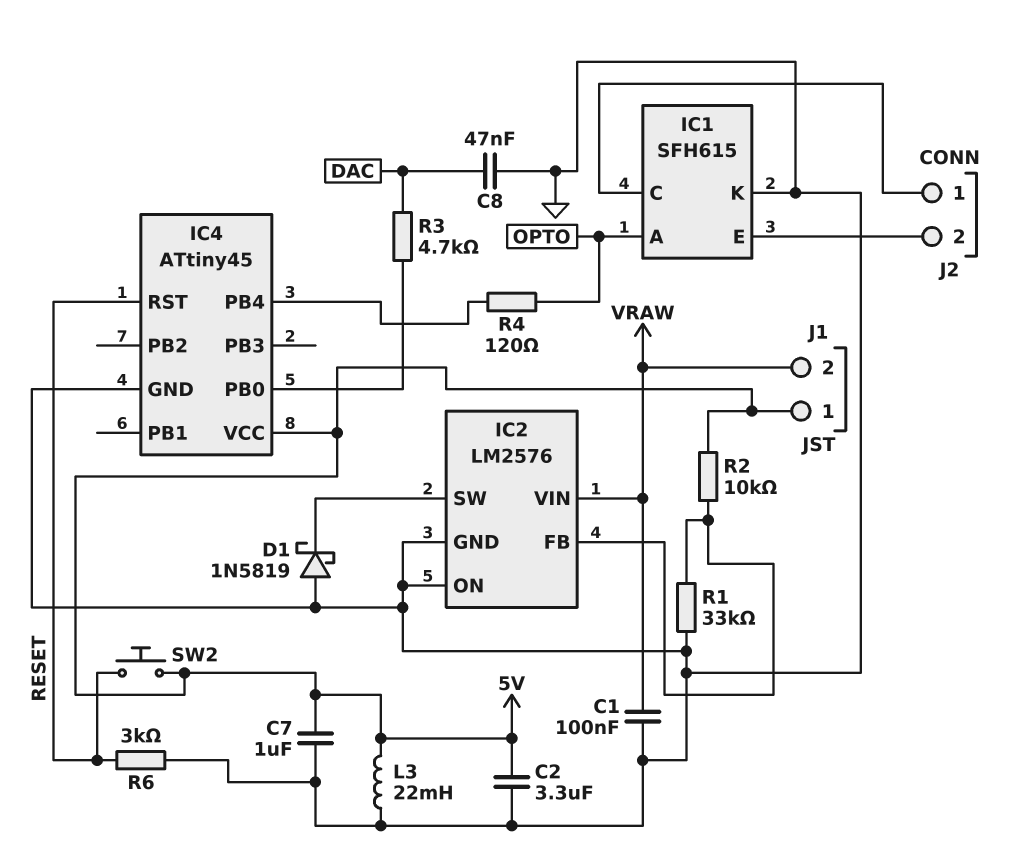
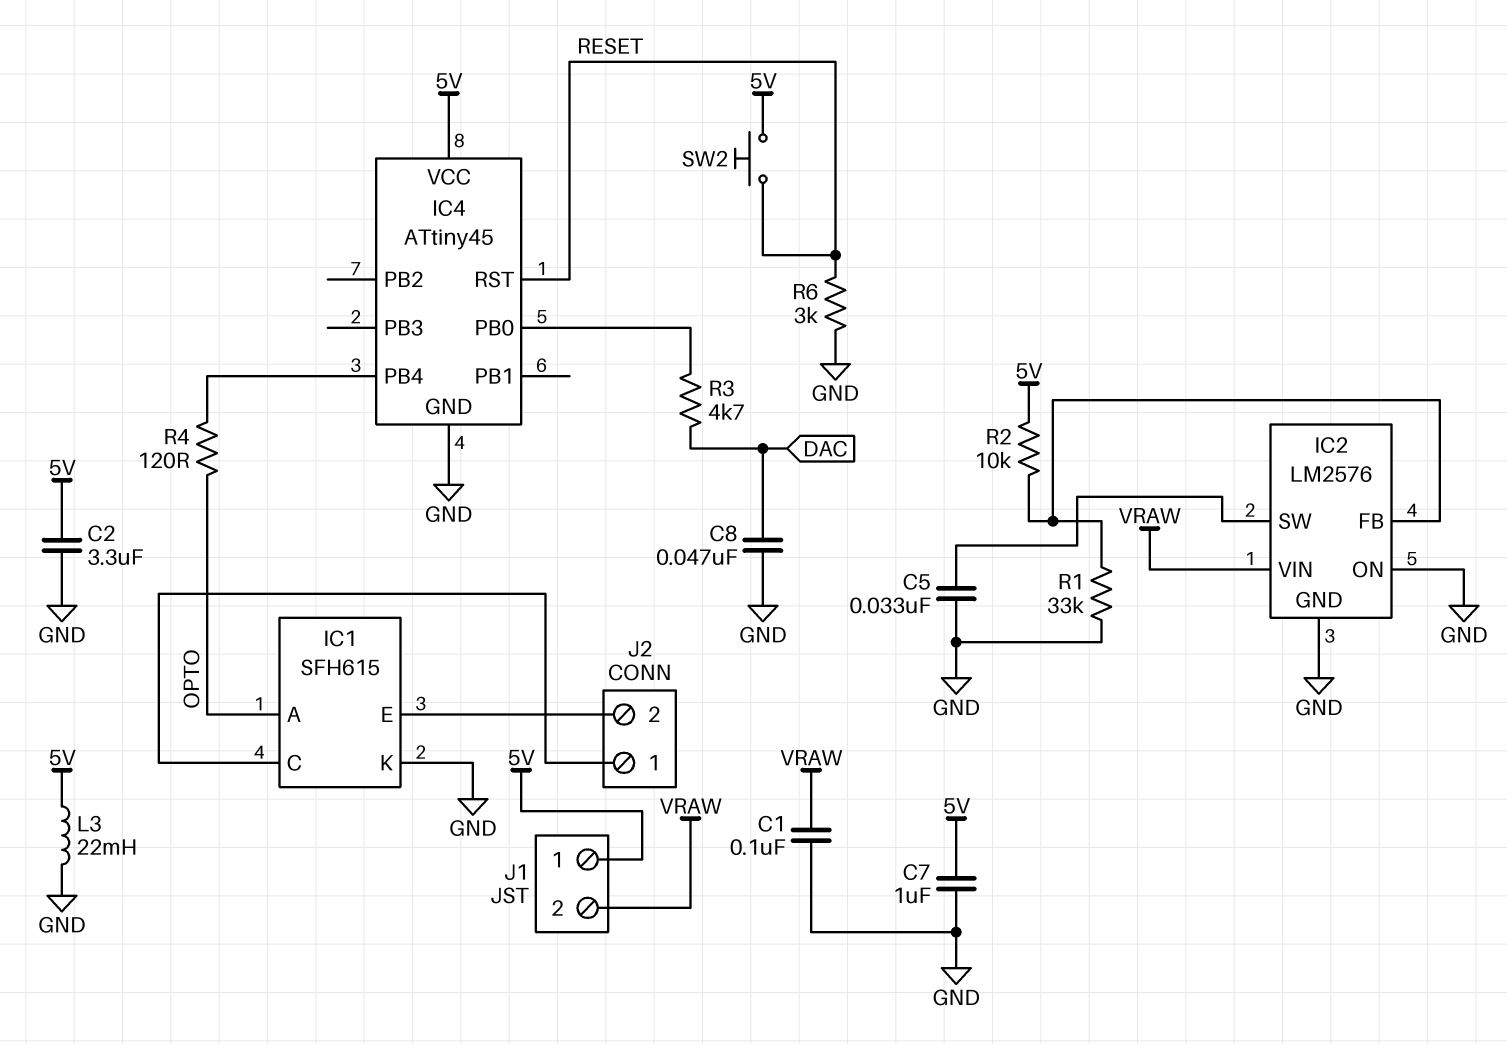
C5: none -> 33nF (GND, IC2/SW)
D1: schottky 1N5819 (A GND, K IC2/SW) -> none

